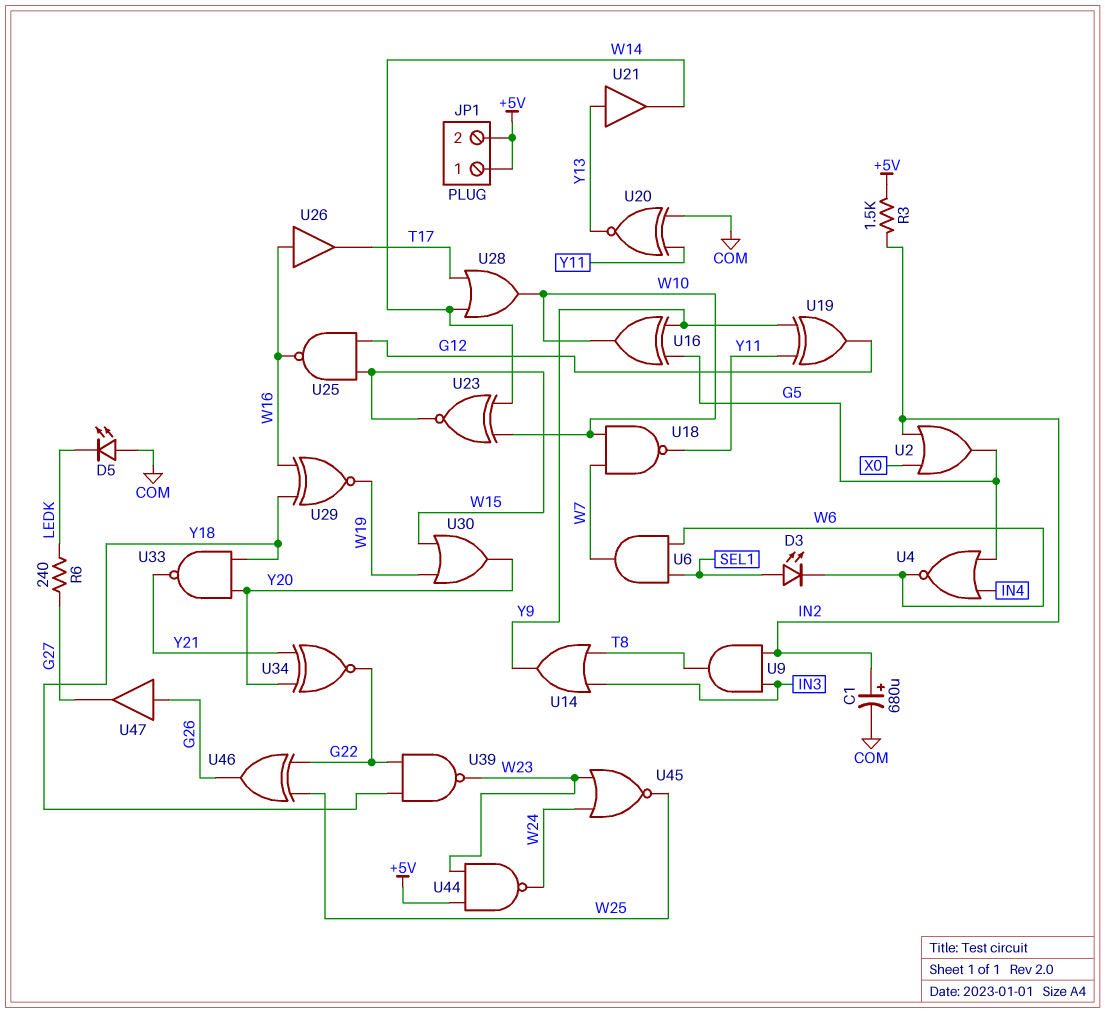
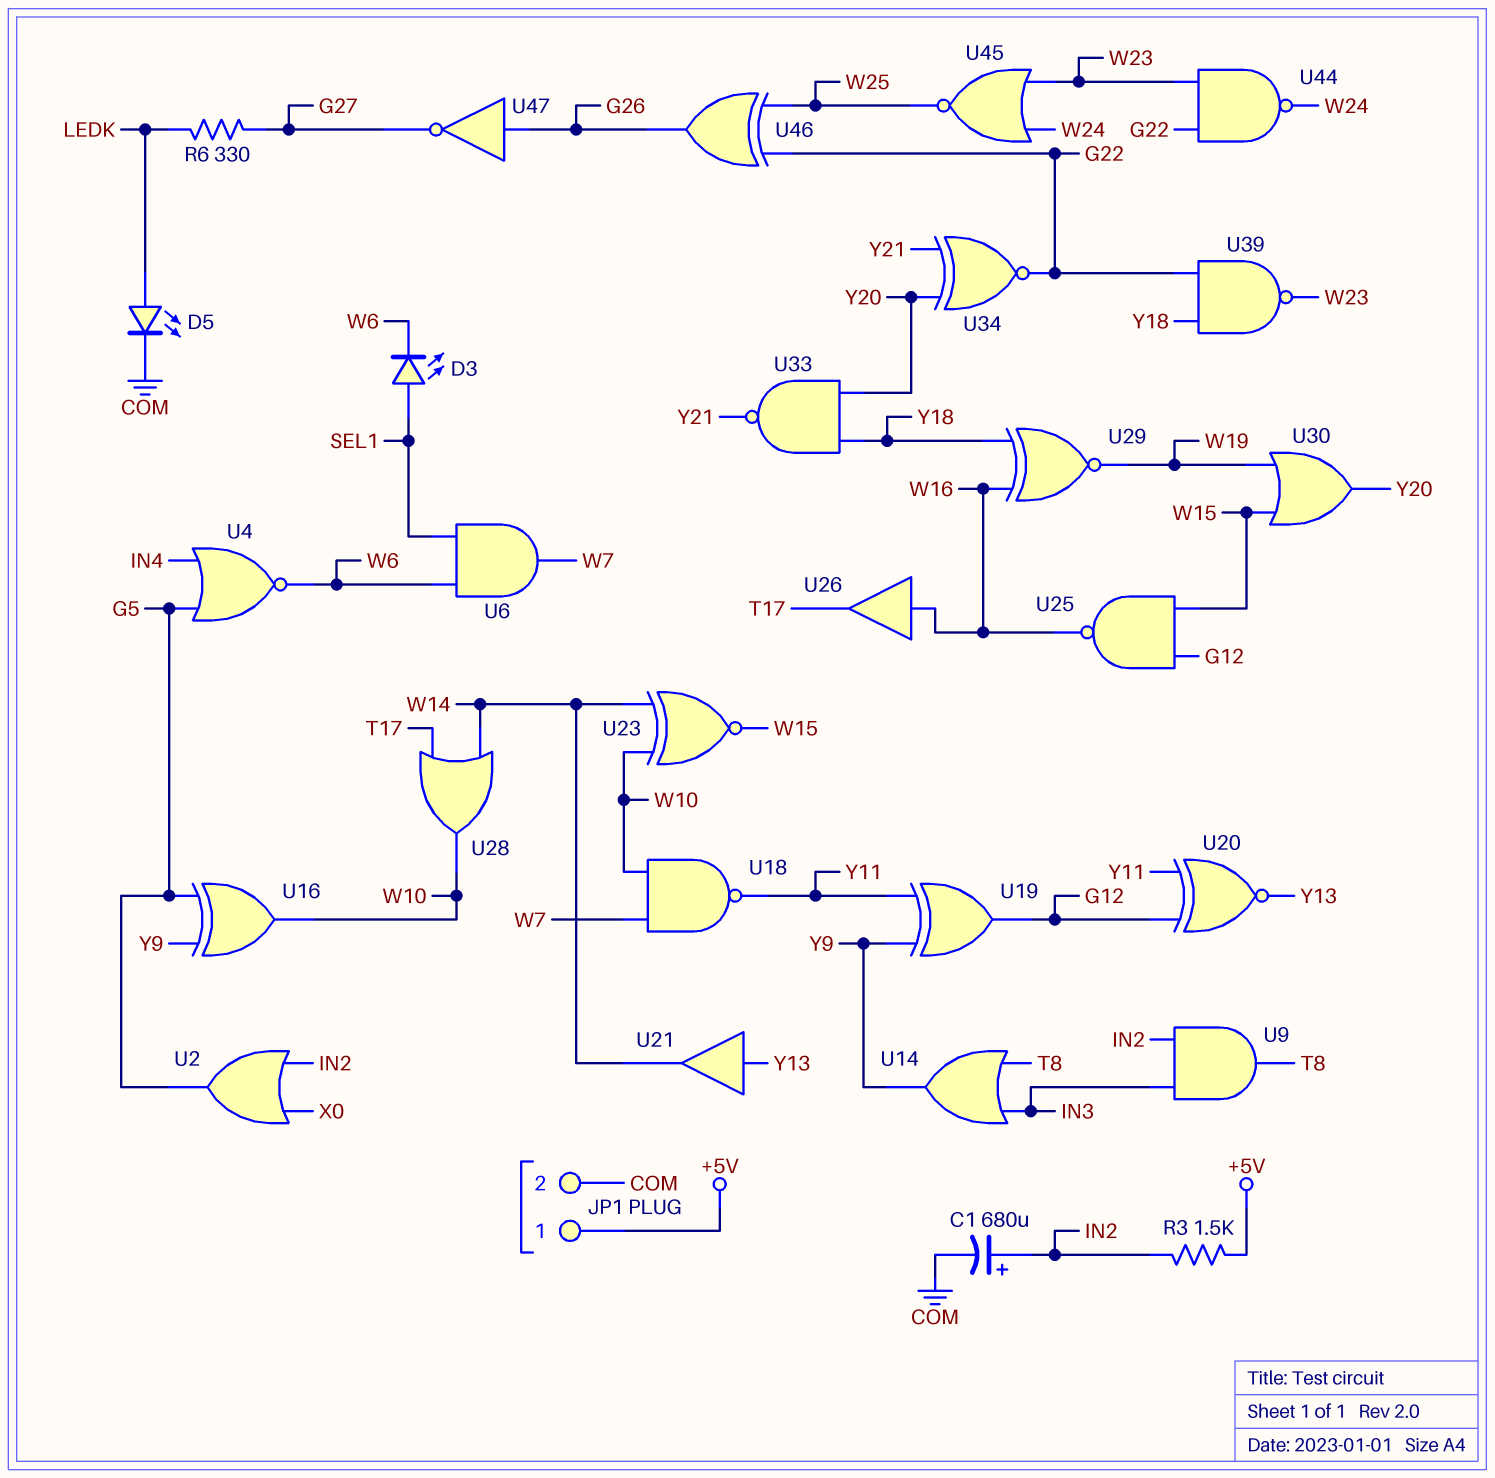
D5: LED (A COM, K LEDK) -> LED (A LEDK, K COM)
JP1 pin 2: +5V -> COM
R6: 240 (G27, LEDK) -> 330 (G27, LEDK)
U20: XNOR (in COM, in Y11, out Y13) -> XNOR (in G12, in Y11, out Y13)
U44: NAND (in +5V, in W23, out W24) -> NAND (in G22, in W23, out W24)
U47: buffer (in G26, out G27) -> NOT (in G26, out G27)

